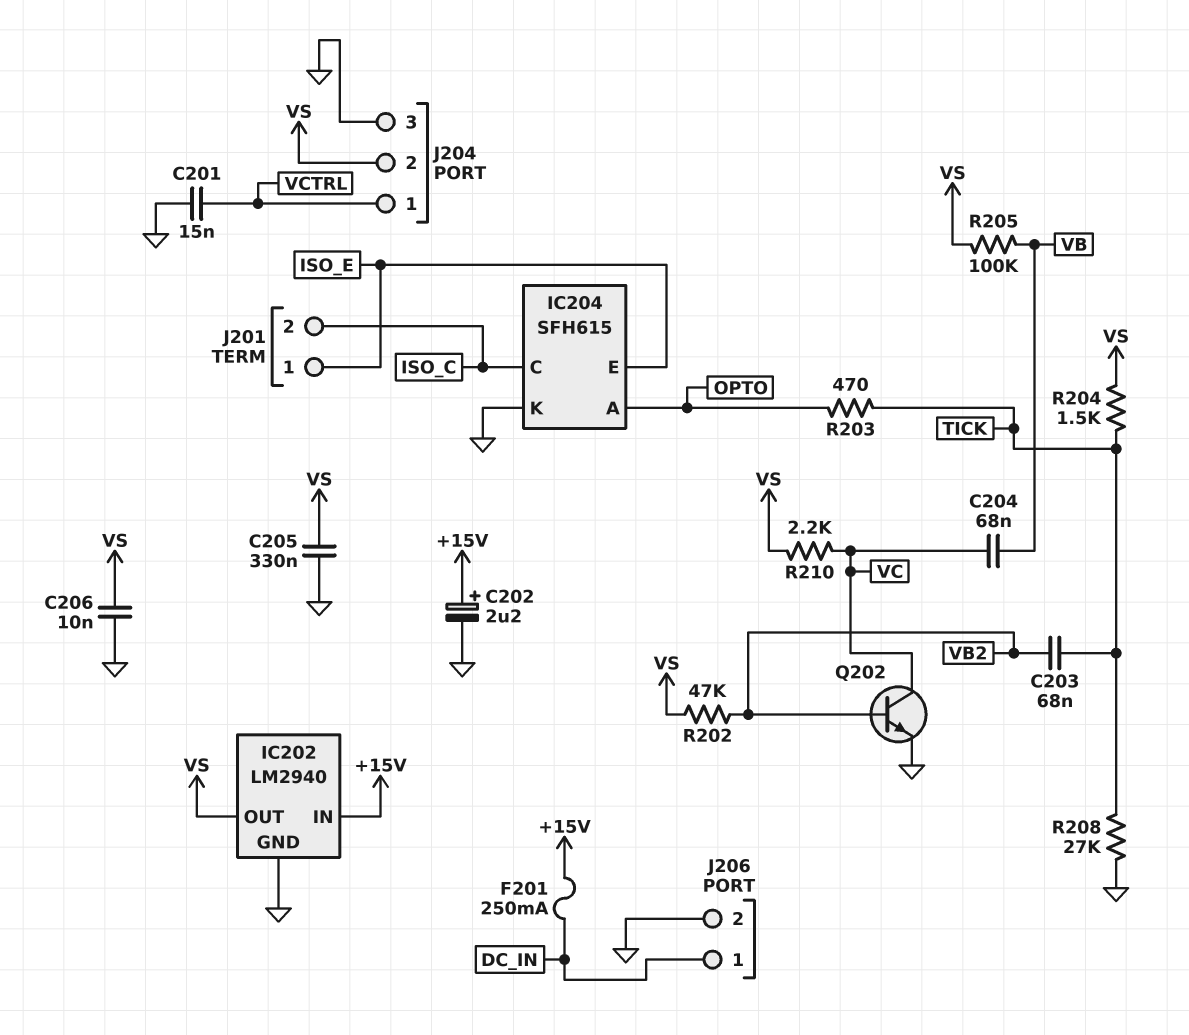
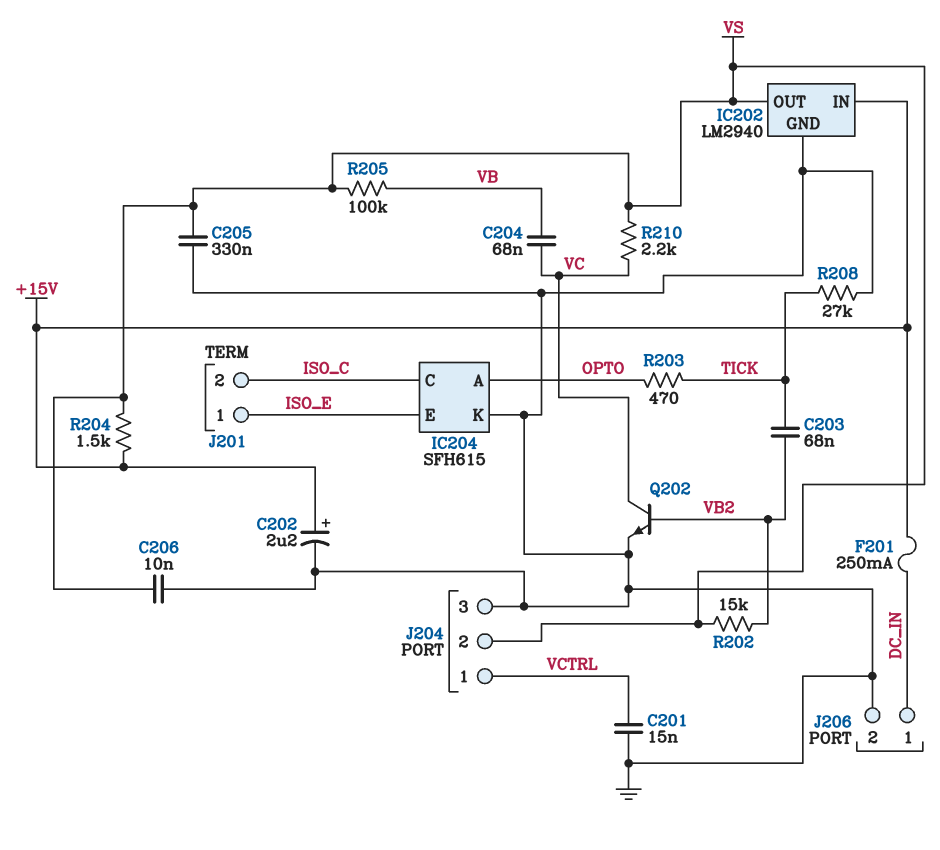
R202: 47k (VB2, VS) -> 15k (VB2, VS)
R204: 1.5k (TICK, VS) -> 1.5k (+15V, VS)

